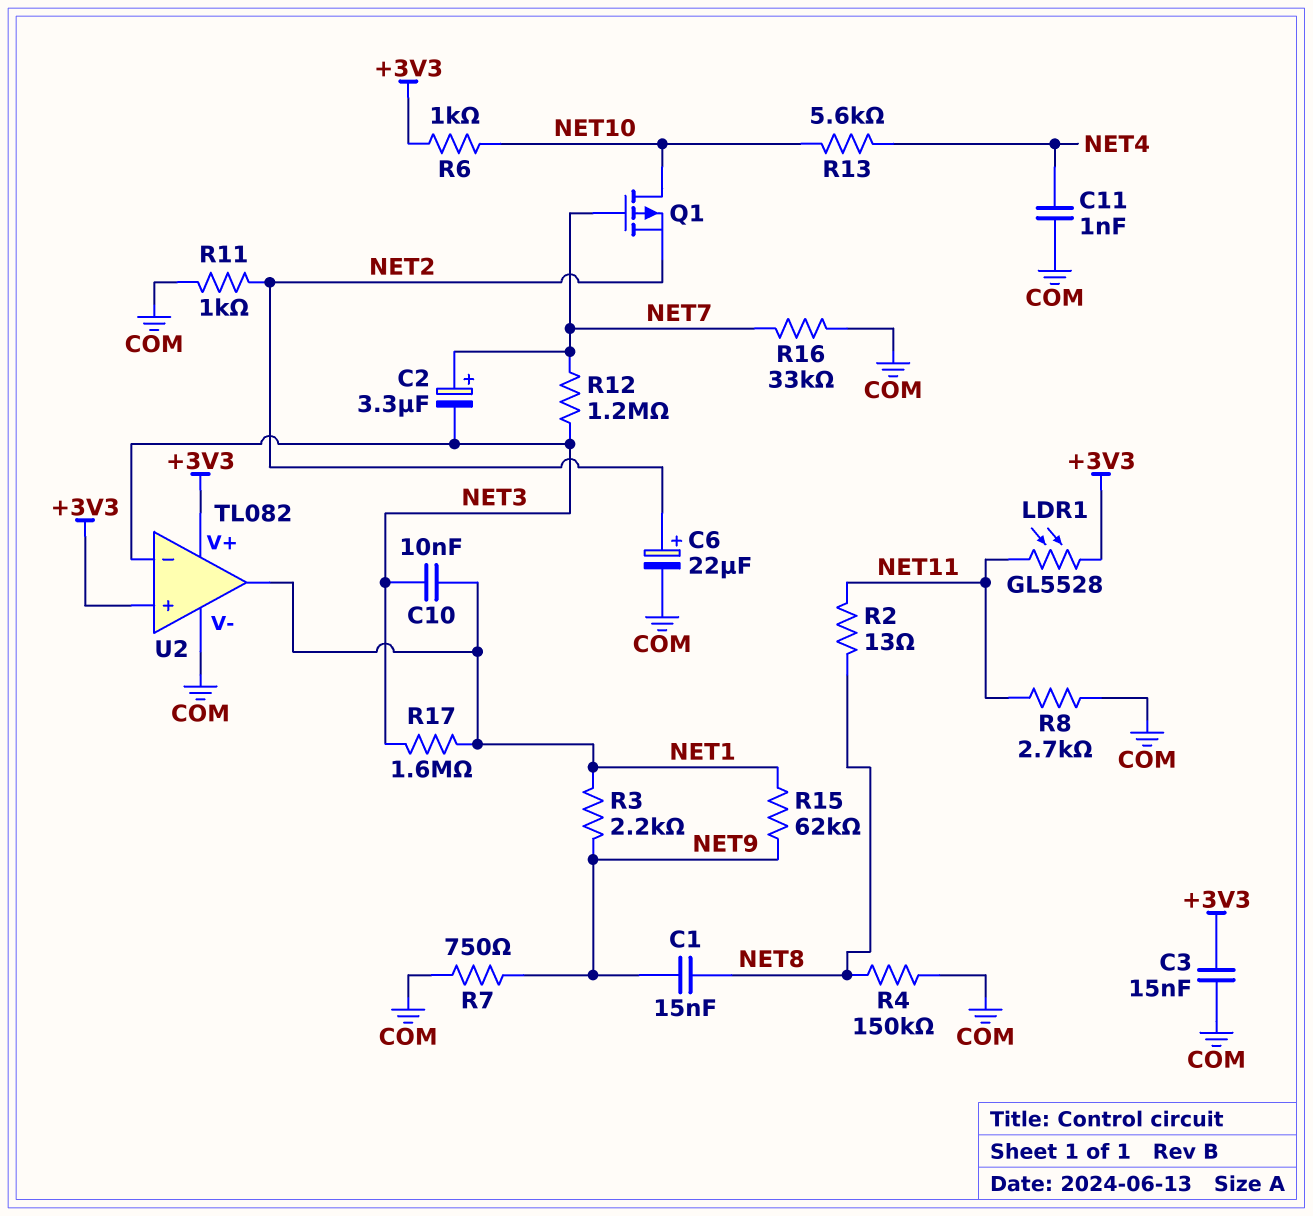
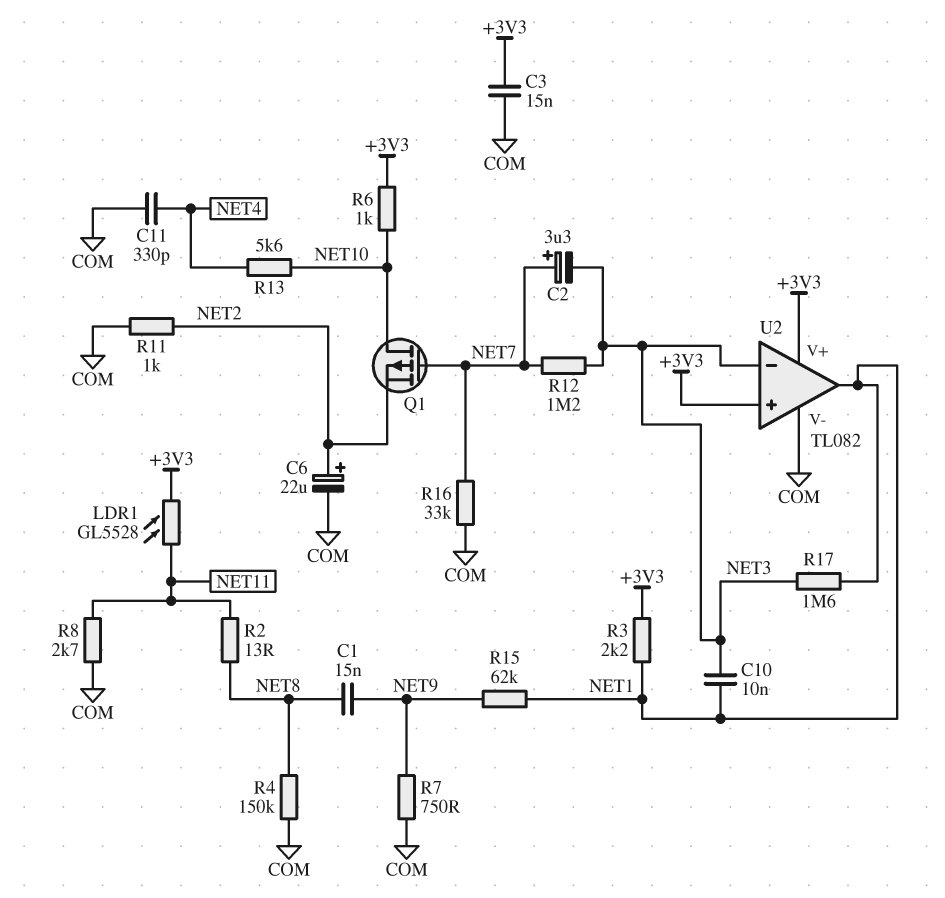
C11: 1nF (COM, NET4) -> 330pF (COM, NET4)
R3: 2.2k (NET1, NET9) -> 2.2k (+3V3, NET1)

